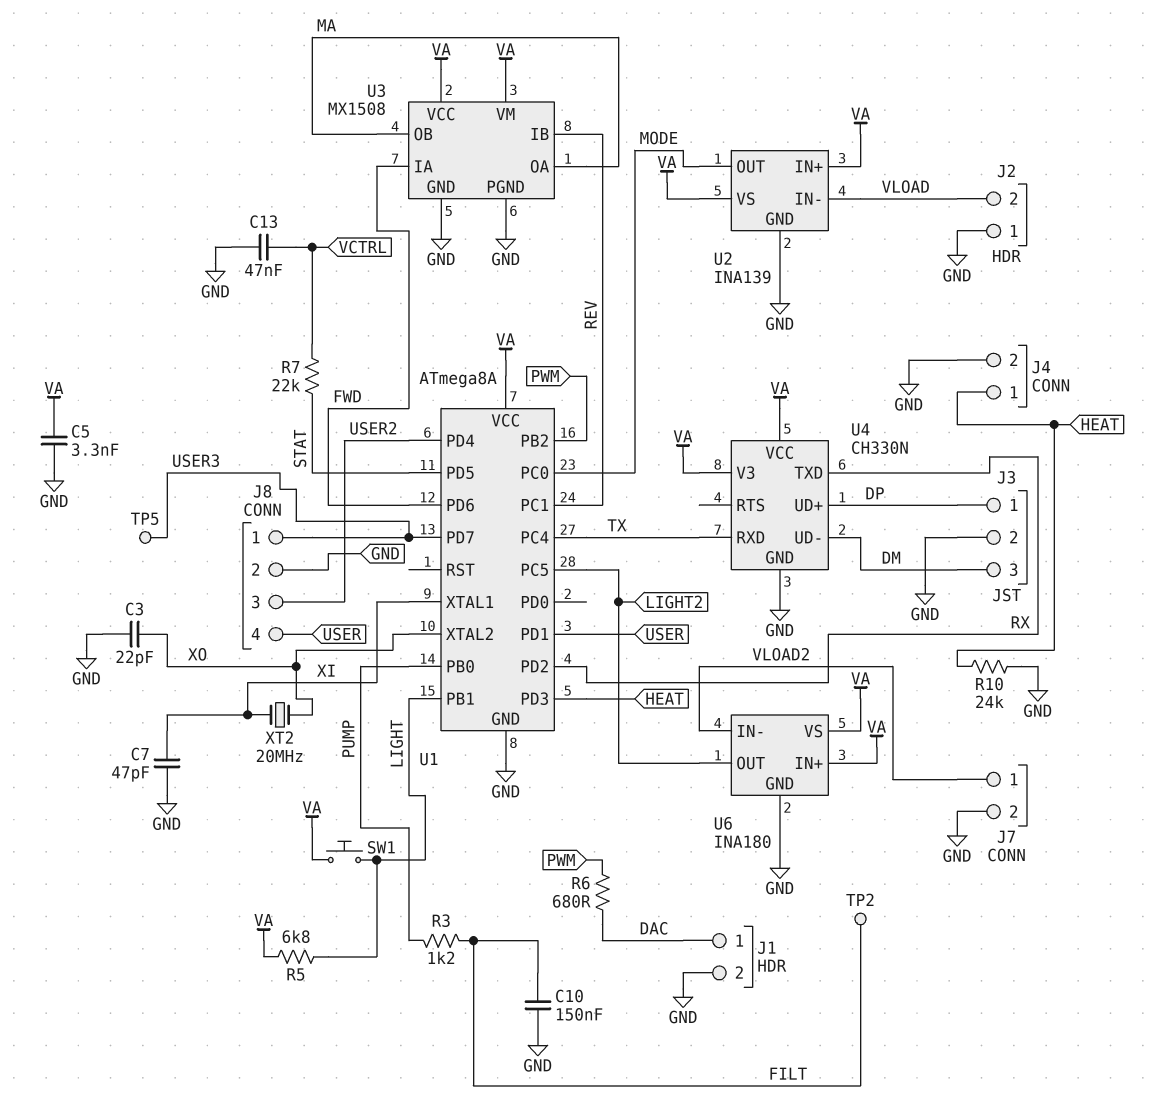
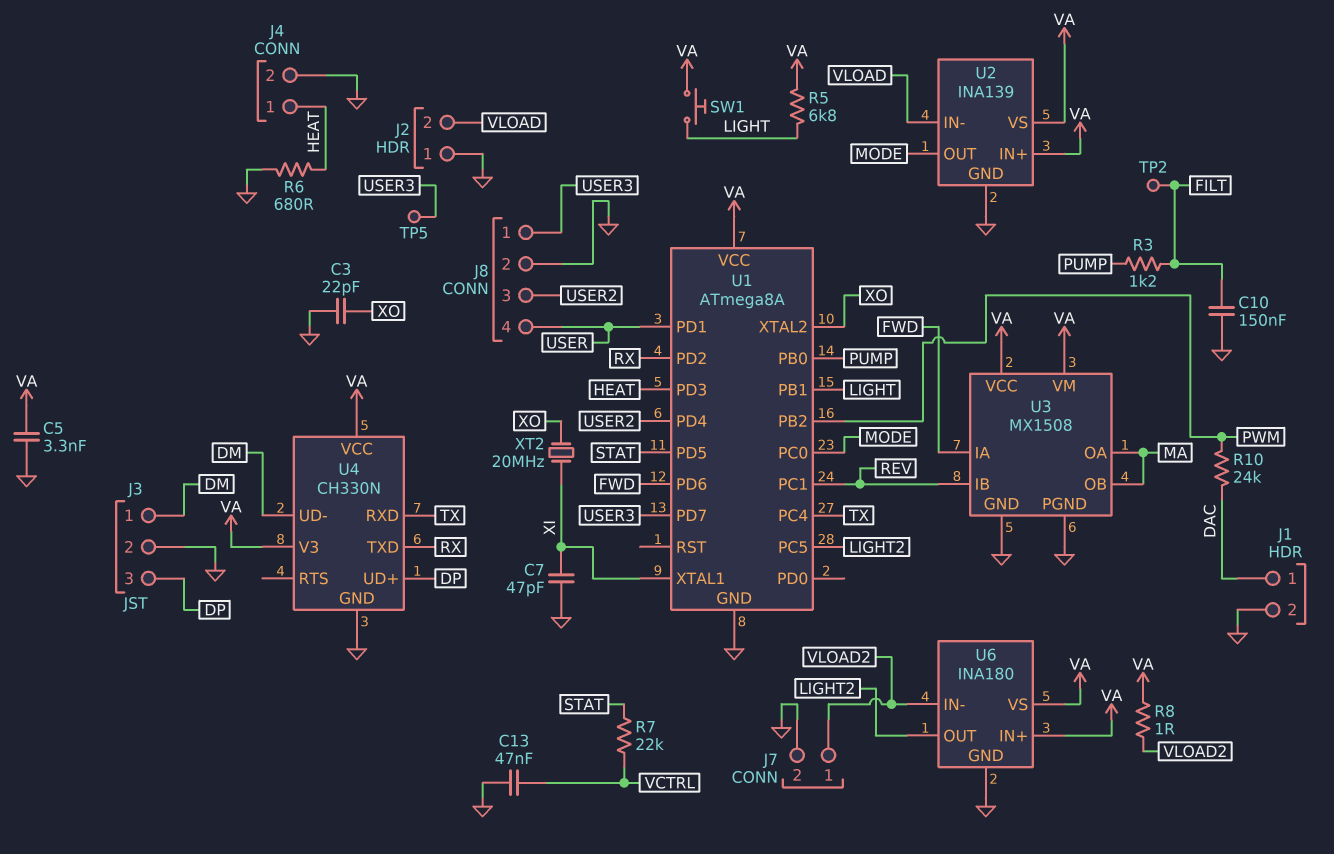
J3 pin 1: DP -> DM
J3 pin 3: DM -> DP
R6: 680 (DAC, PWM) -> 680 (GND, HEAT)
R8: none -> 1 (VA, VLOAD2)
R10: 24k (GND, HEAT) -> 24k (DAC, PWM)

